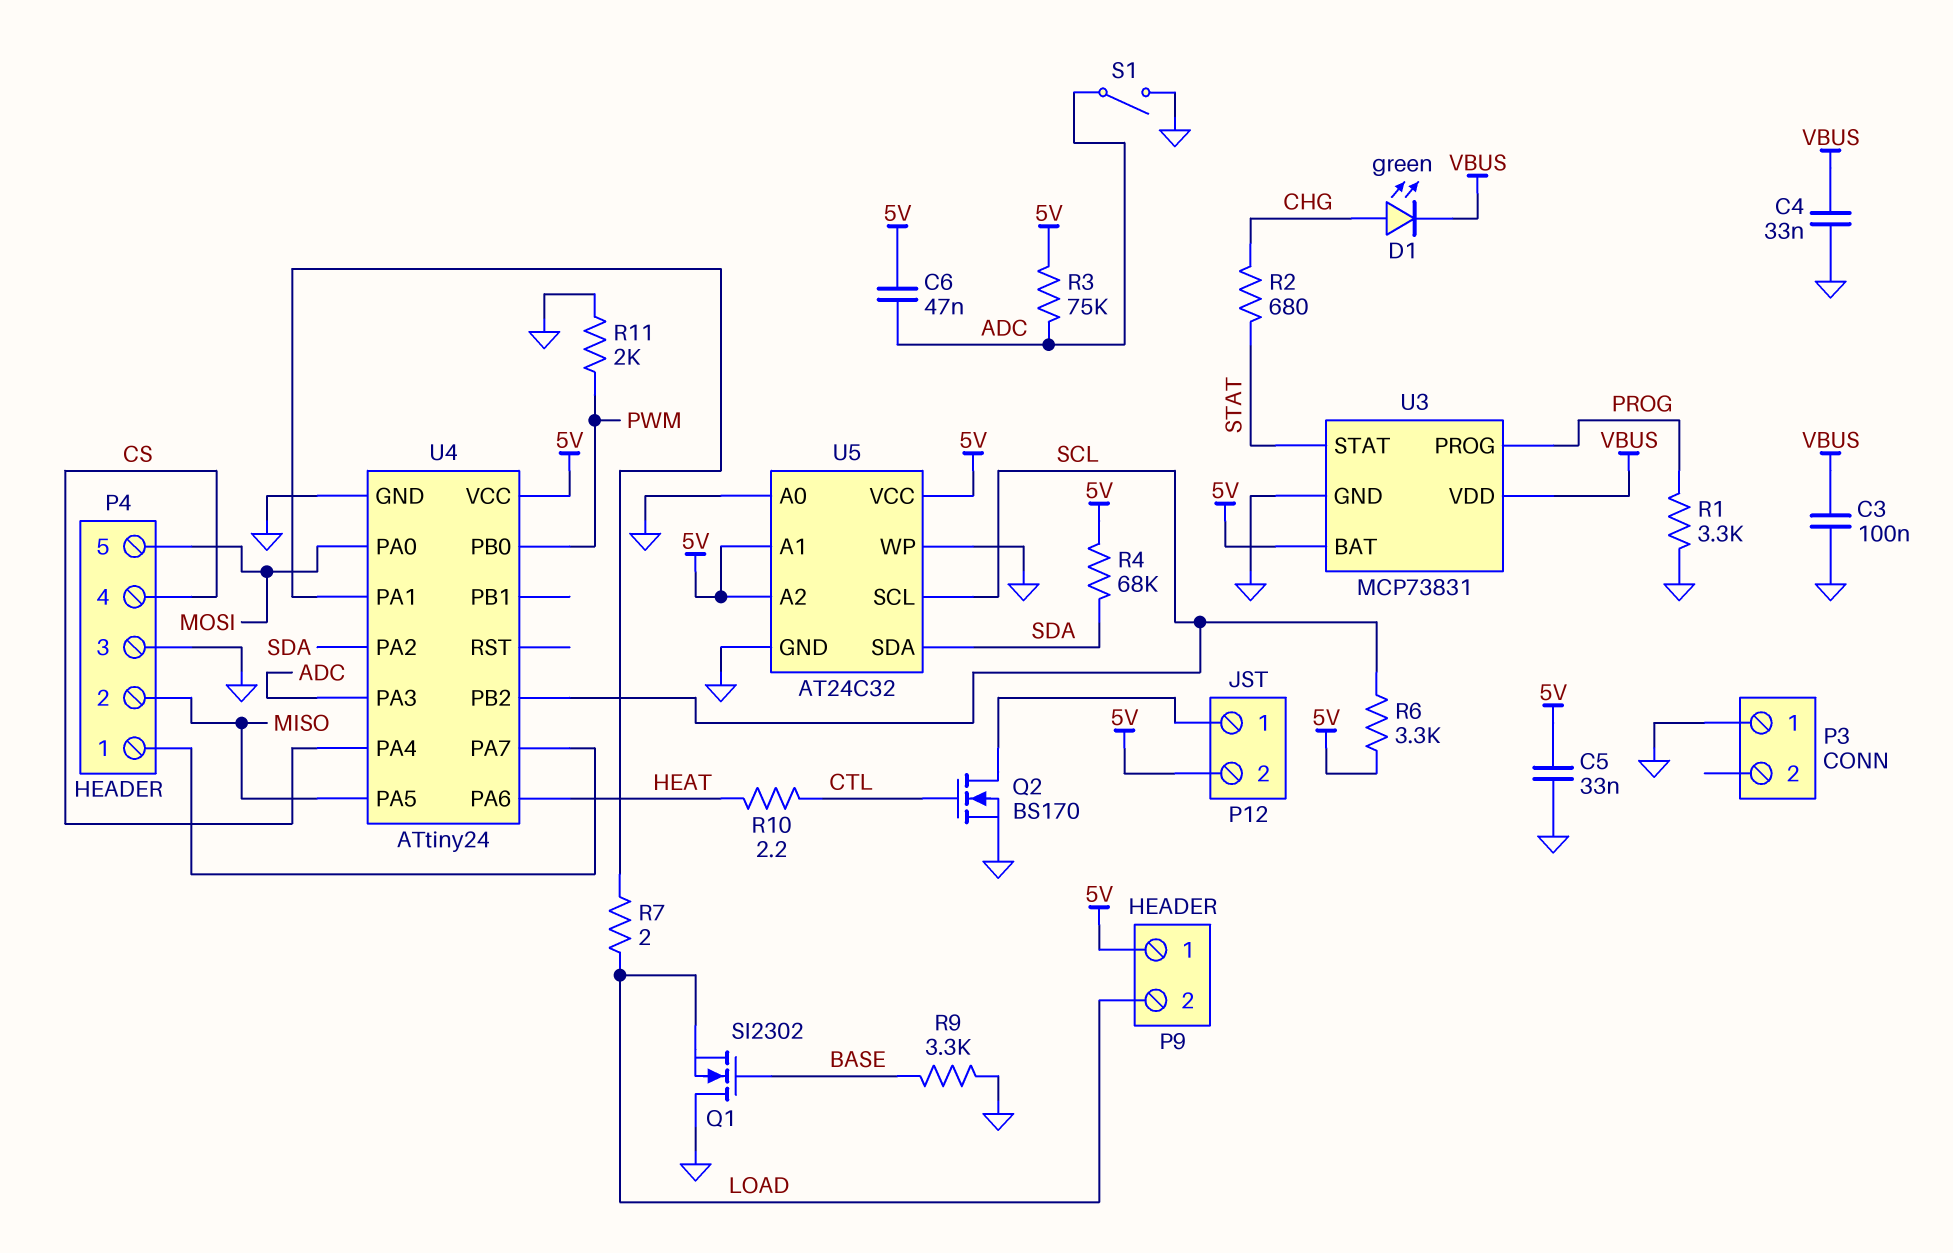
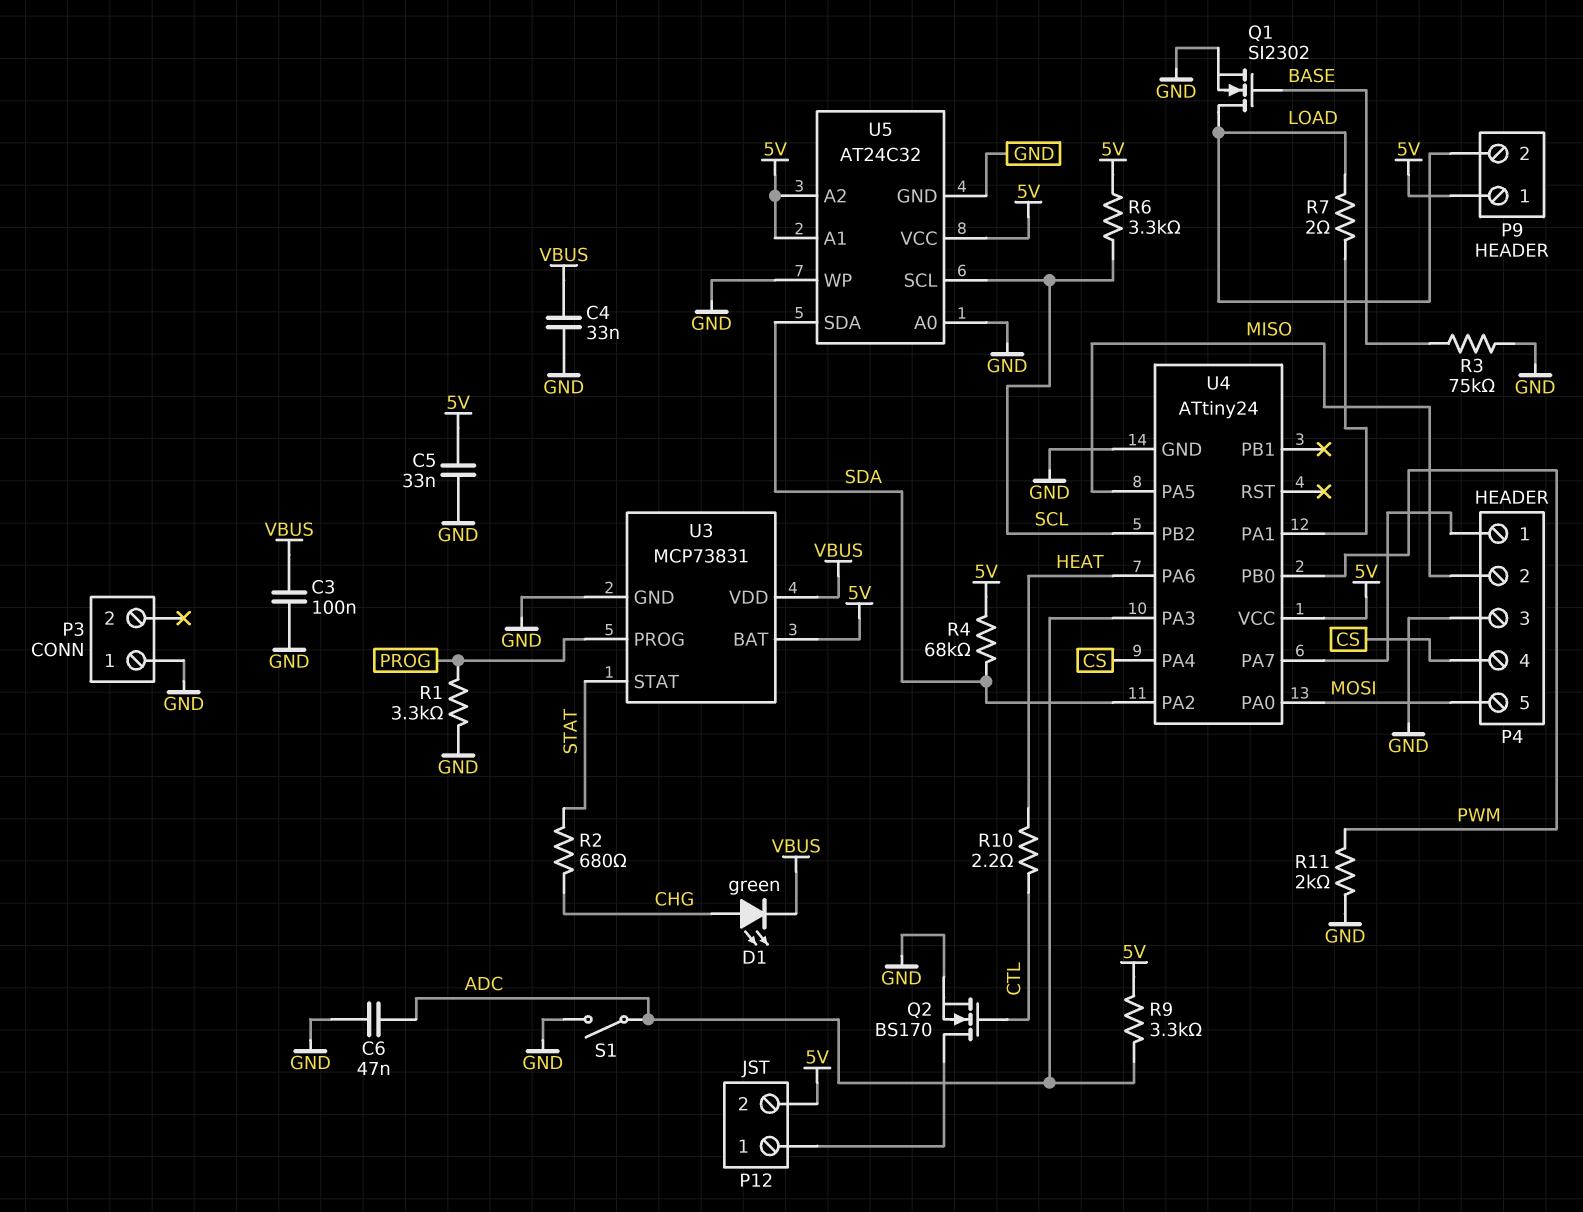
C6: 47nF (5V, ADC) -> 47nF (ADC, GND)
Q1: NMOS SI2302 (G BASE, D GND, S LOAD) -> NMOS SI2302 (G BASE, D LOAD, S GND)
R3: 75k (5V, ADC) -> 75k (BASE, GND)
R9: 3.3k (BASE, GND) -> 3.3k (5V, ADC)

